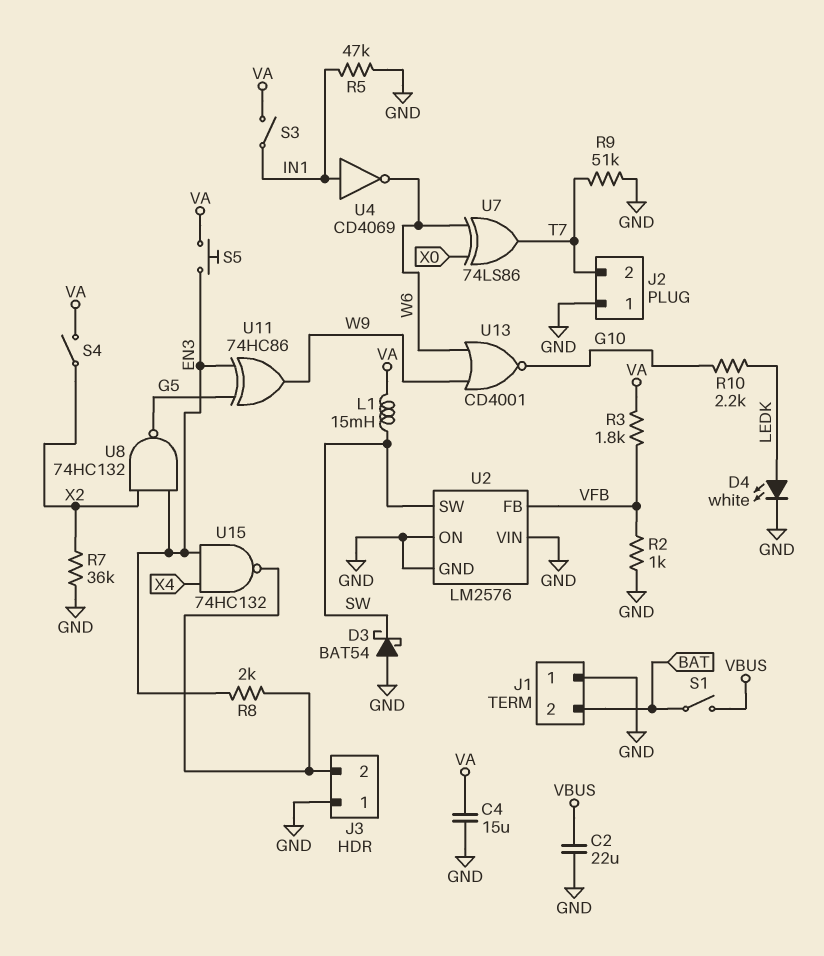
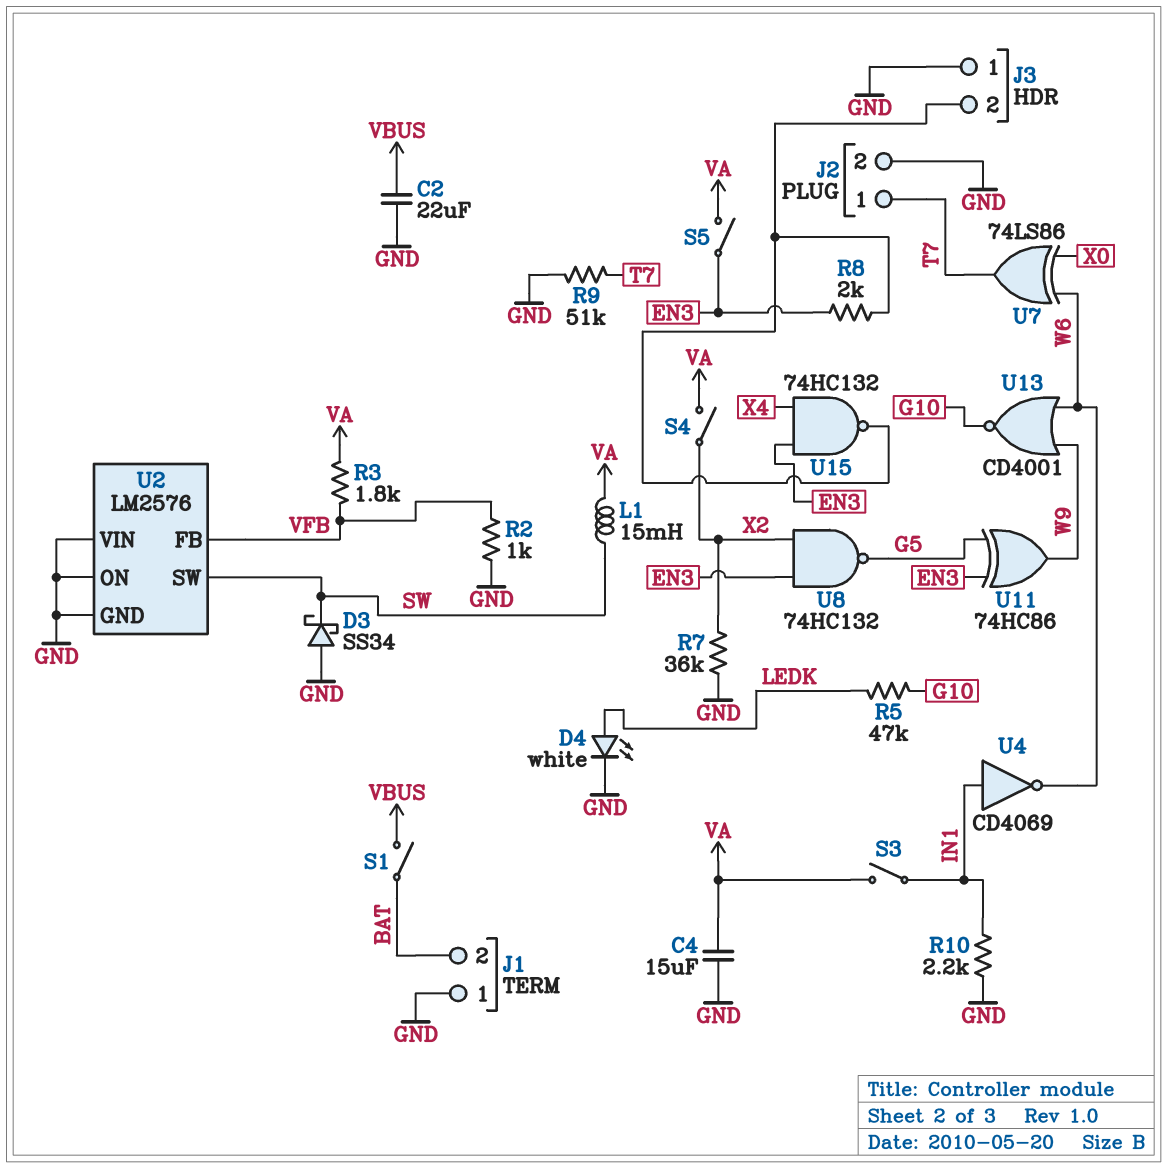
D3: schottky BAT54 (A GND, K SW) -> schottky SS34 (A GND, K SW)
J2 pin 1: GND -> T7
J2 pin 2: T7 -> GND
R5: 47k (GND, IN1) -> 47k (G10, LEDK)
R10: 2.2k (G10, LEDK) -> 2.2k (GND, IN1)
S5: button (EN3, VA) -> switch (EN3, VA)

